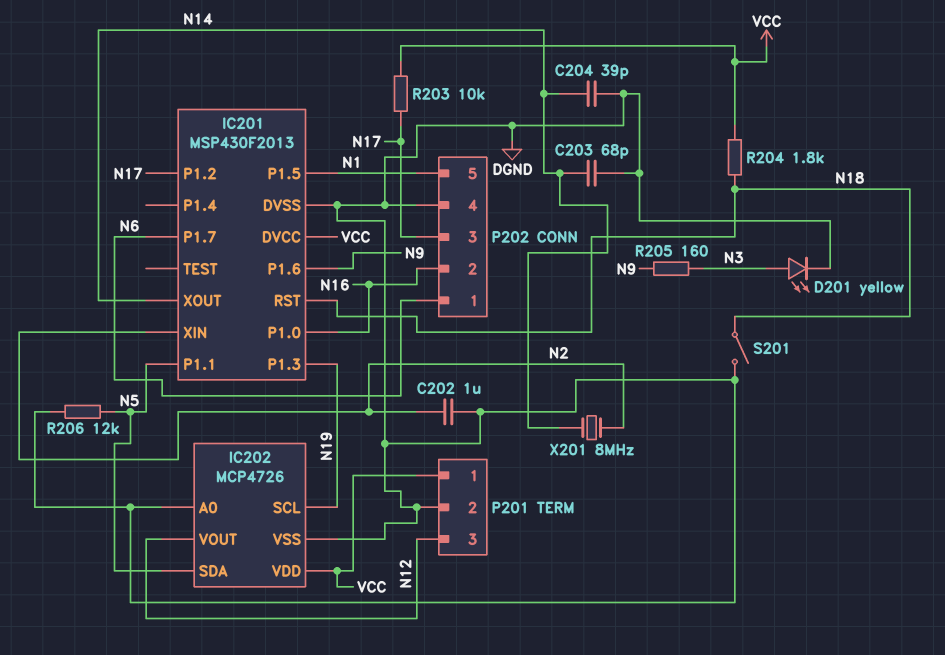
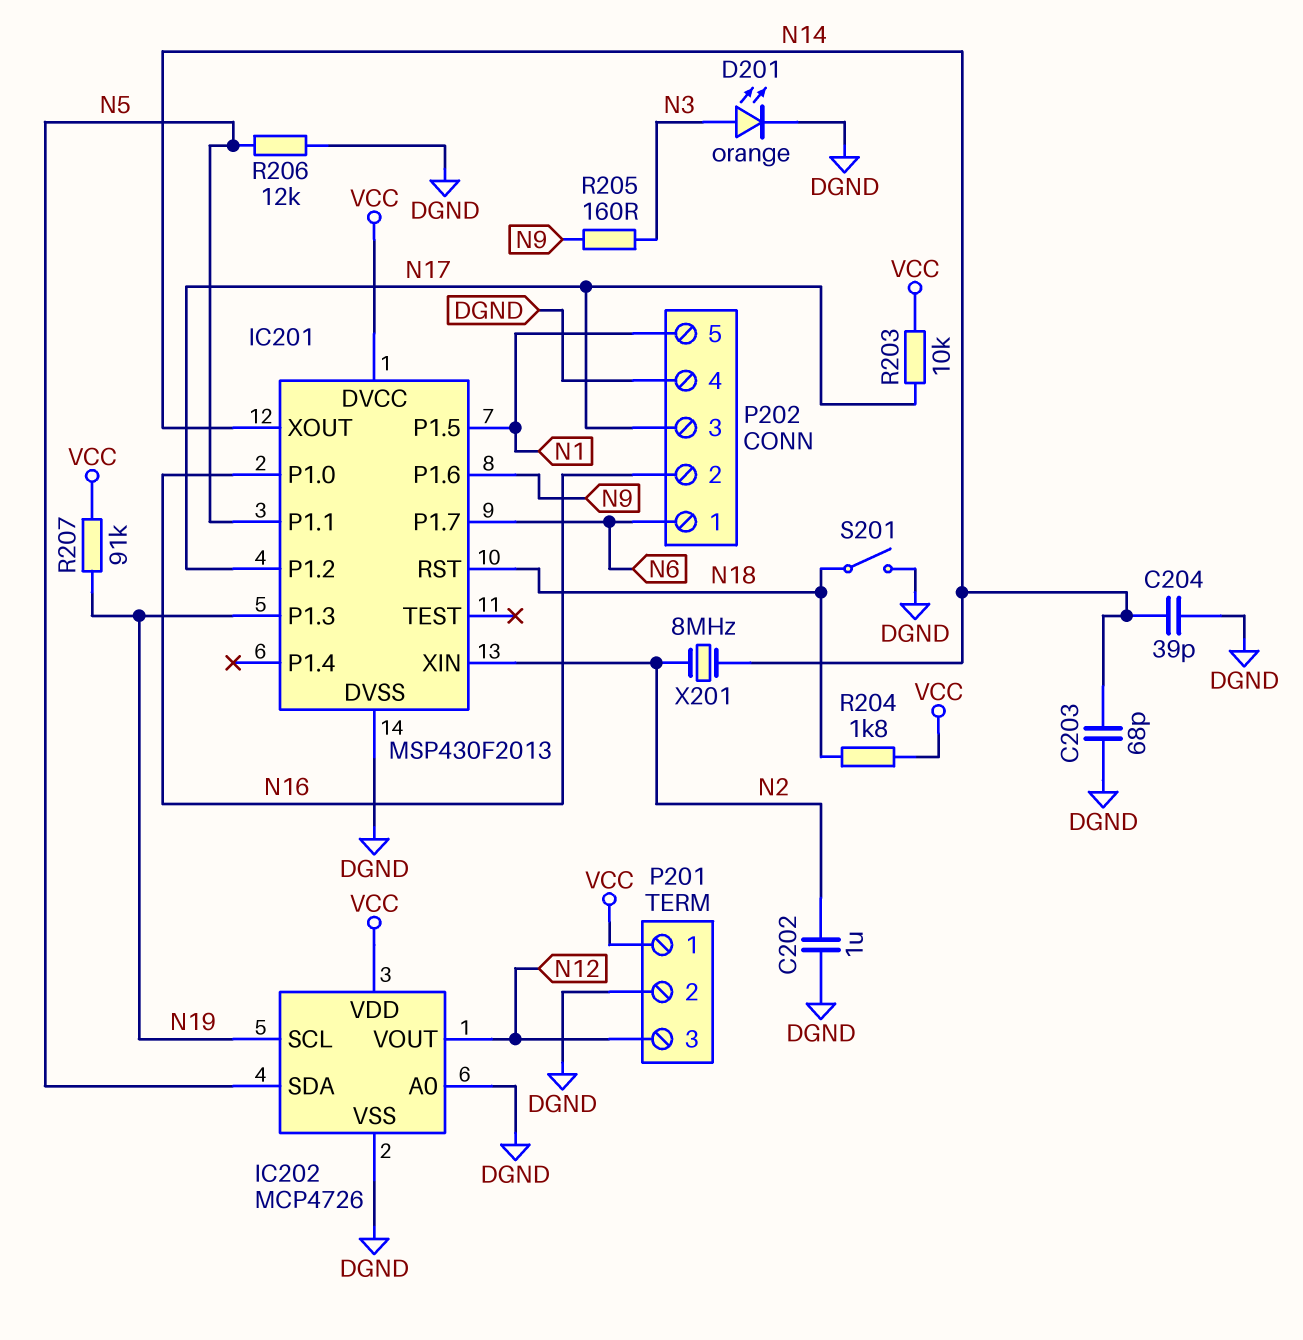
D201: LED yellow (A N3, K DGND) -> LED orange (A N3, K DGND)
R207: none -> 91k (N19, VCC)

